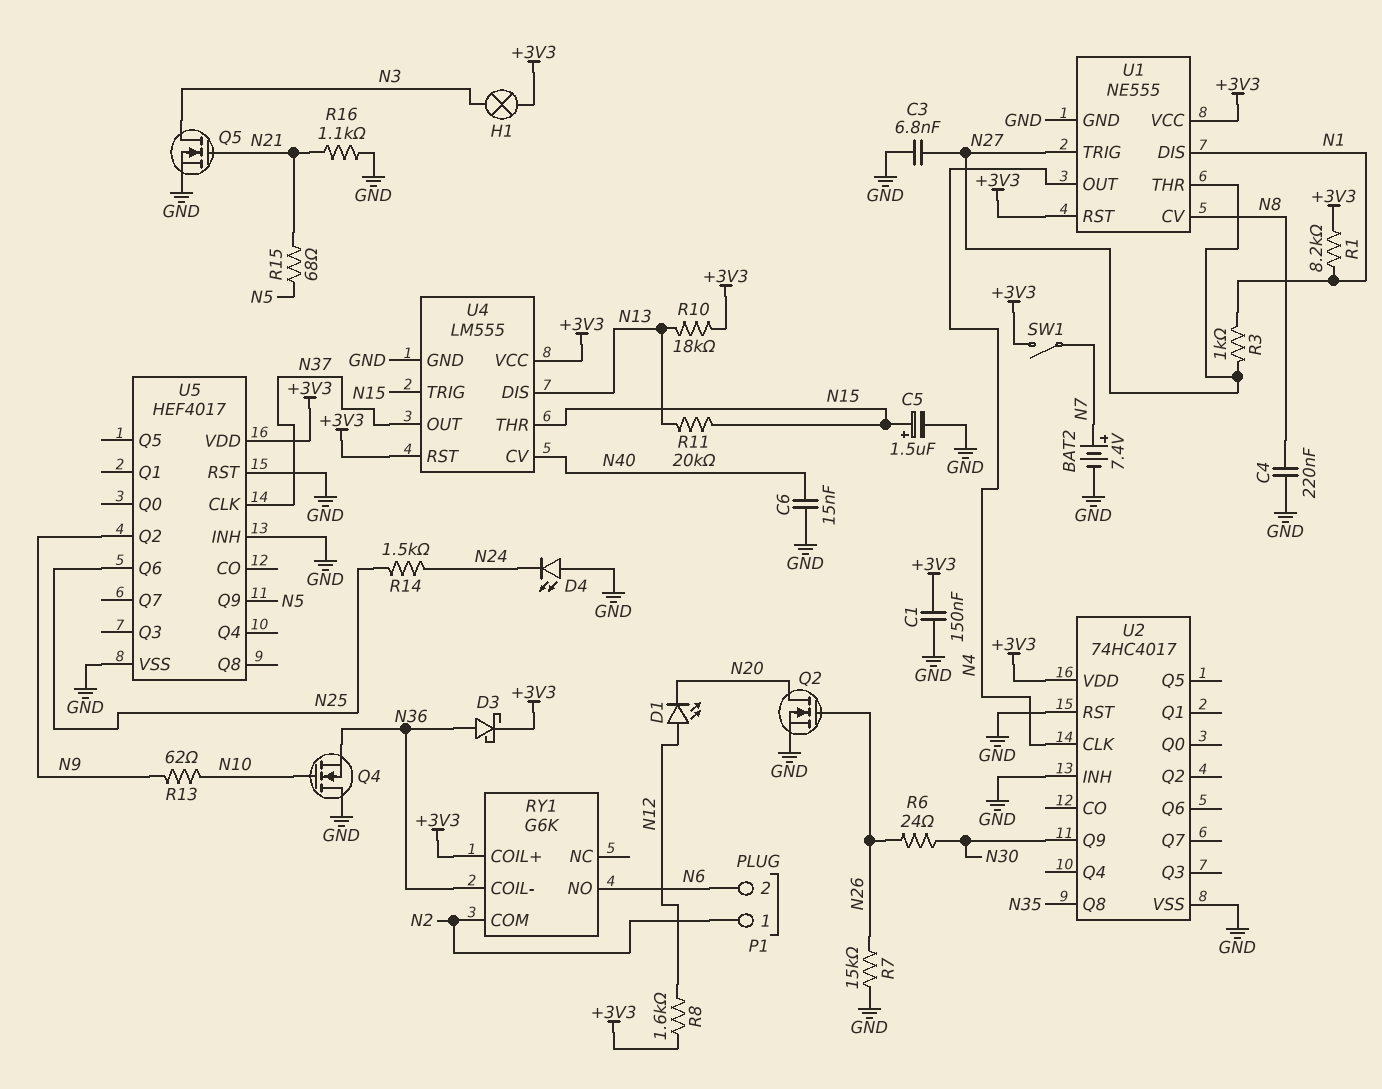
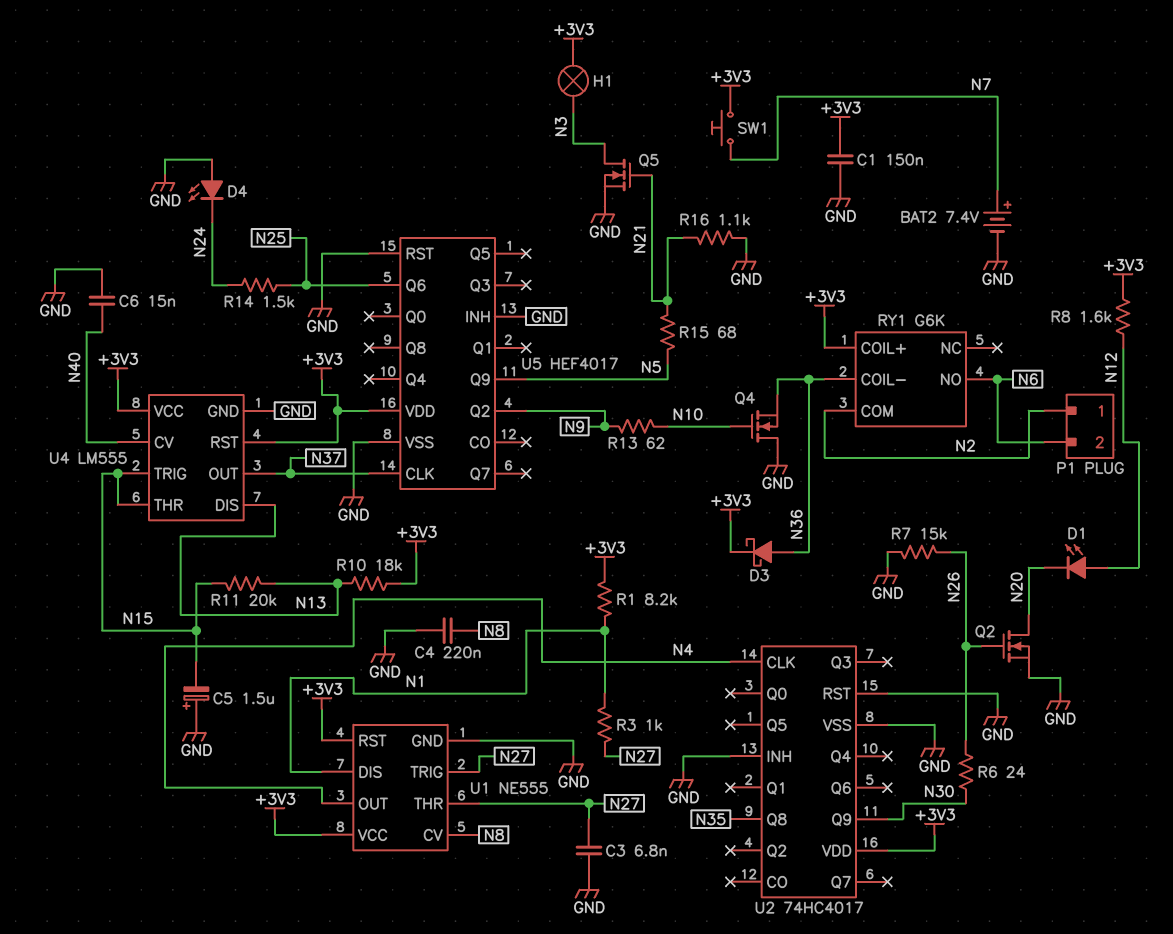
C5: 1.5uF (plus N15, minus GND) -> 1.5uF (plus GND, minus N15)
SW1: switch (+3V3, N7) -> button (+3V3, N7)

